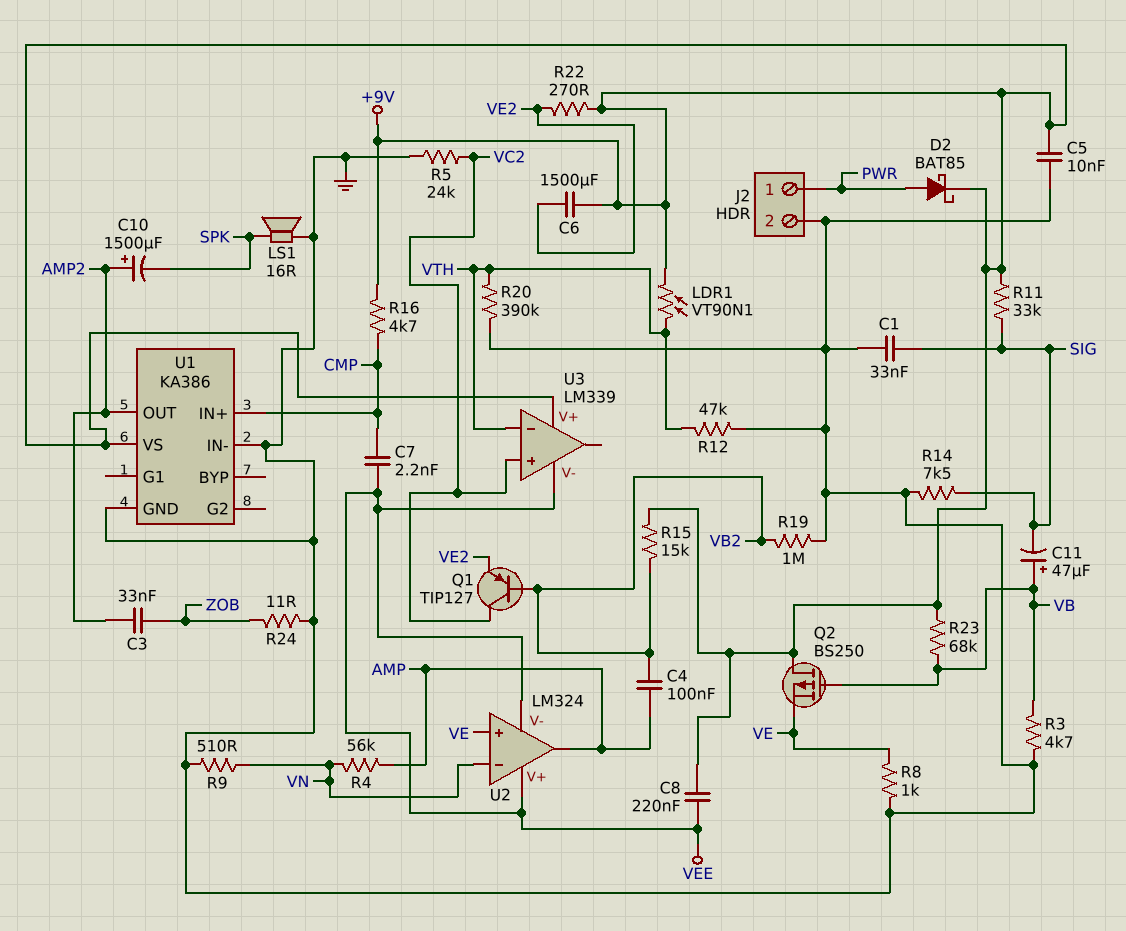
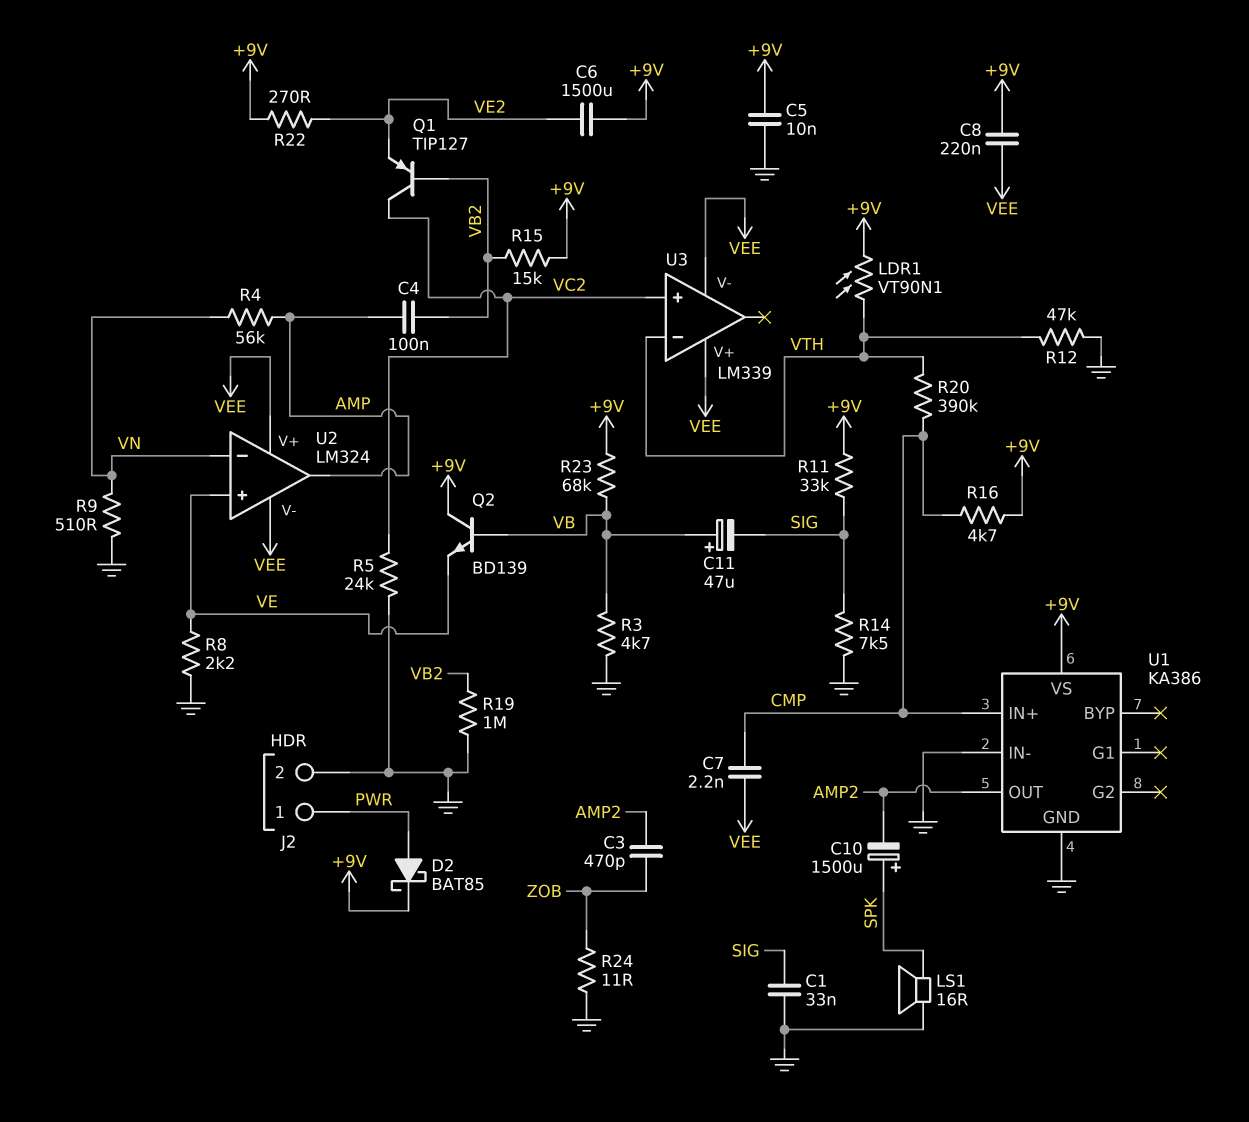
C3: 33nF (AMP2, ZOB) -> 470pF (AMP2, ZOB)
C10: 1500uF (plus AMP2, minus SPK) -> 1500uF (plus SPK, minus AMP2)
Q2: PMOS BS250 (G VB, D +9V, S VE) -> NPN BD139 (B VB, C +9V, E VE)
R8: 1k (GND, VE) -> 2.2k (GND, VE)
R20: 390k (GND, VTH) -> 390k (CMP, VTH)
U3 pin V+: +9V -> VEE

